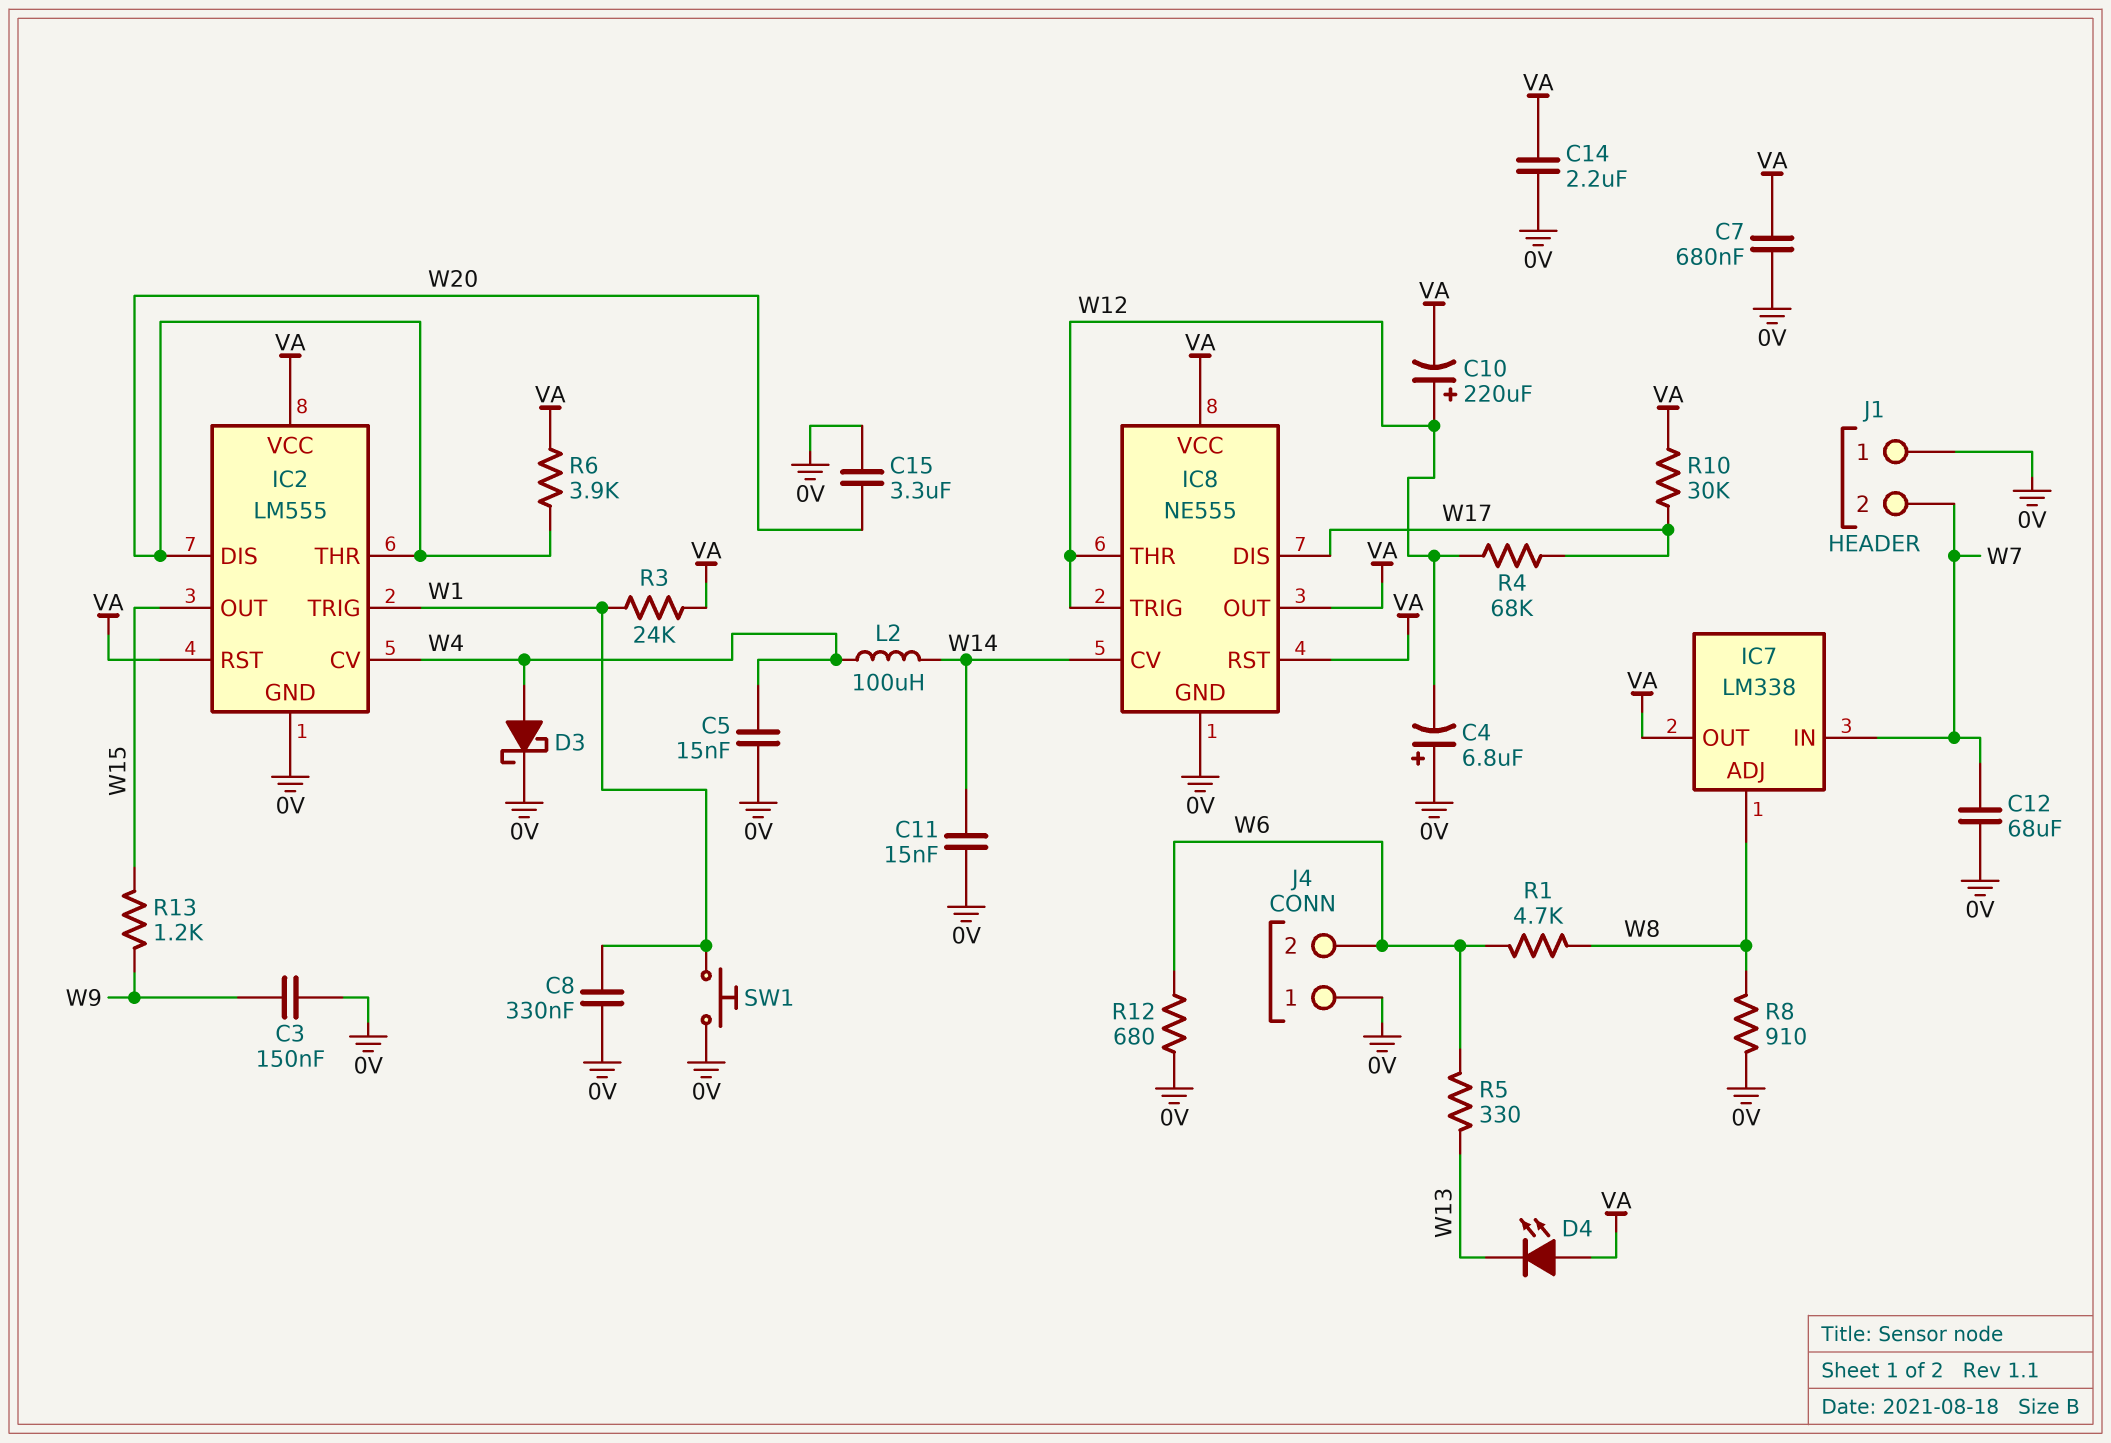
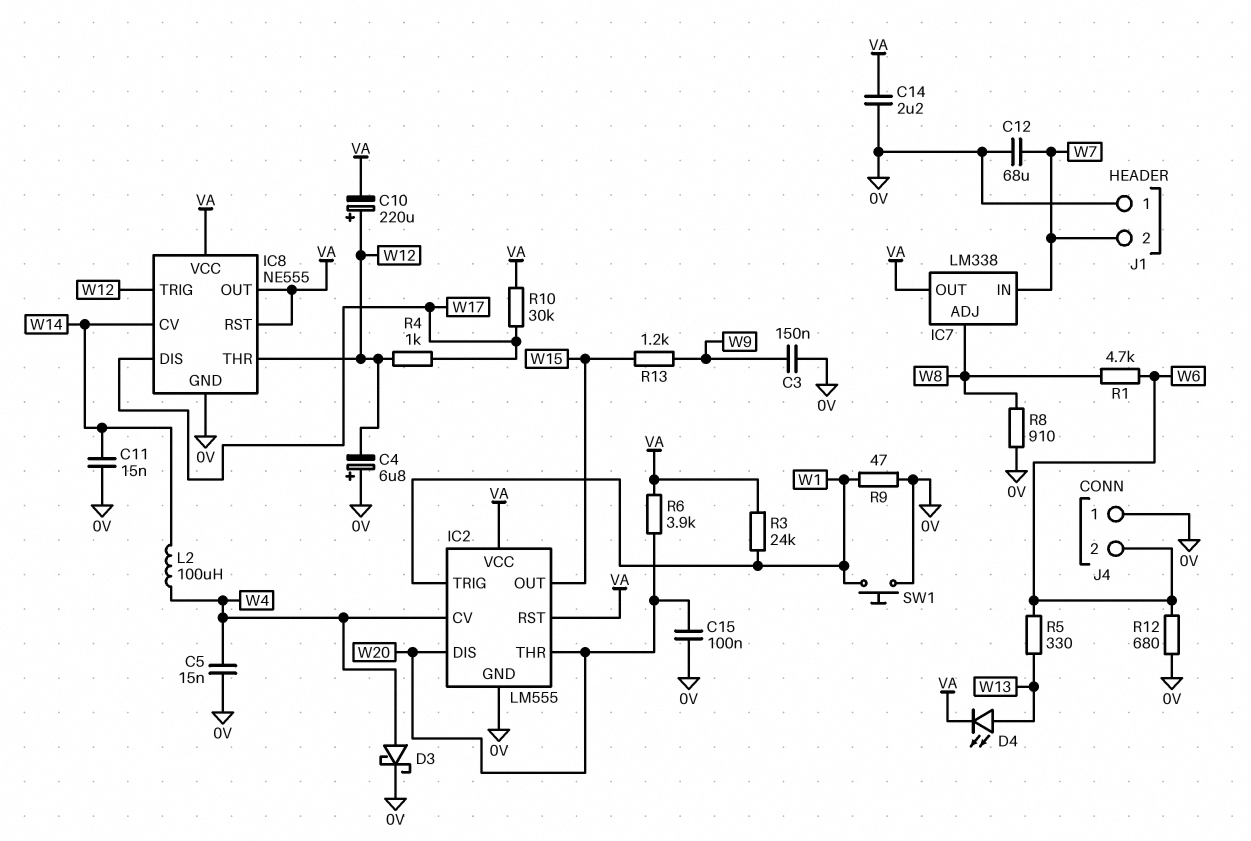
C7: 680nF (0V, VA) -> none
C8: 330nF (0V, W1) -> none
C15: 3.3uF (0V, W20) -> 100nF (0V, W20)
D4: LED (A VA, K W13) -> LED (A W13, K VA)
R4: 68k (W12, W17) -> 1k (W12, W17)
R9: none -> 47 (0V, W1)

